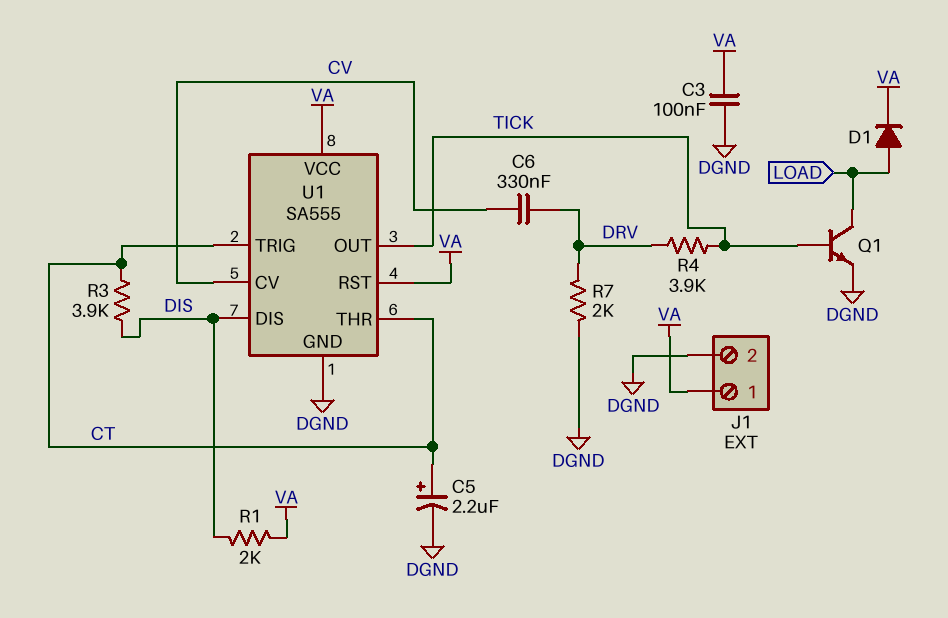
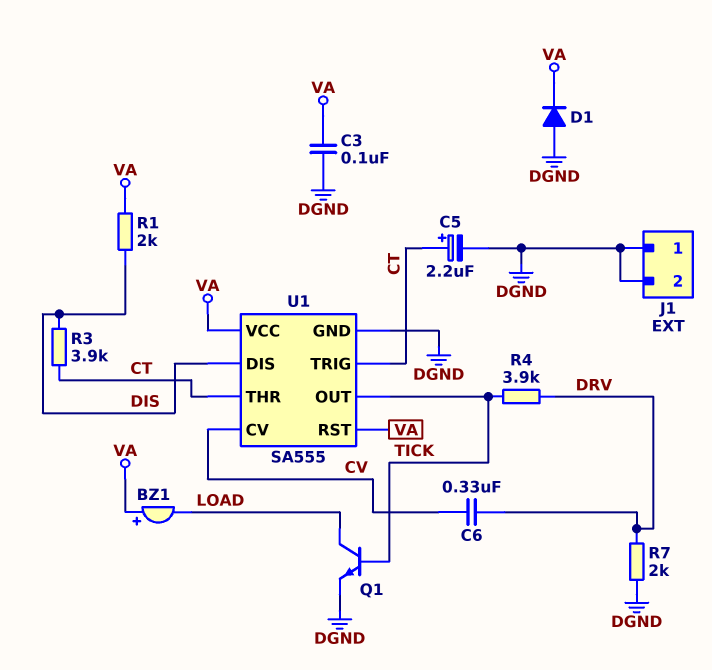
BZ1: none -> buzzer (plus VA, minus LOAD)
D1: diode (A LOAD, K VA) -> diode (A DGND, K VA)
J1 pin 1: VA -> DGND

